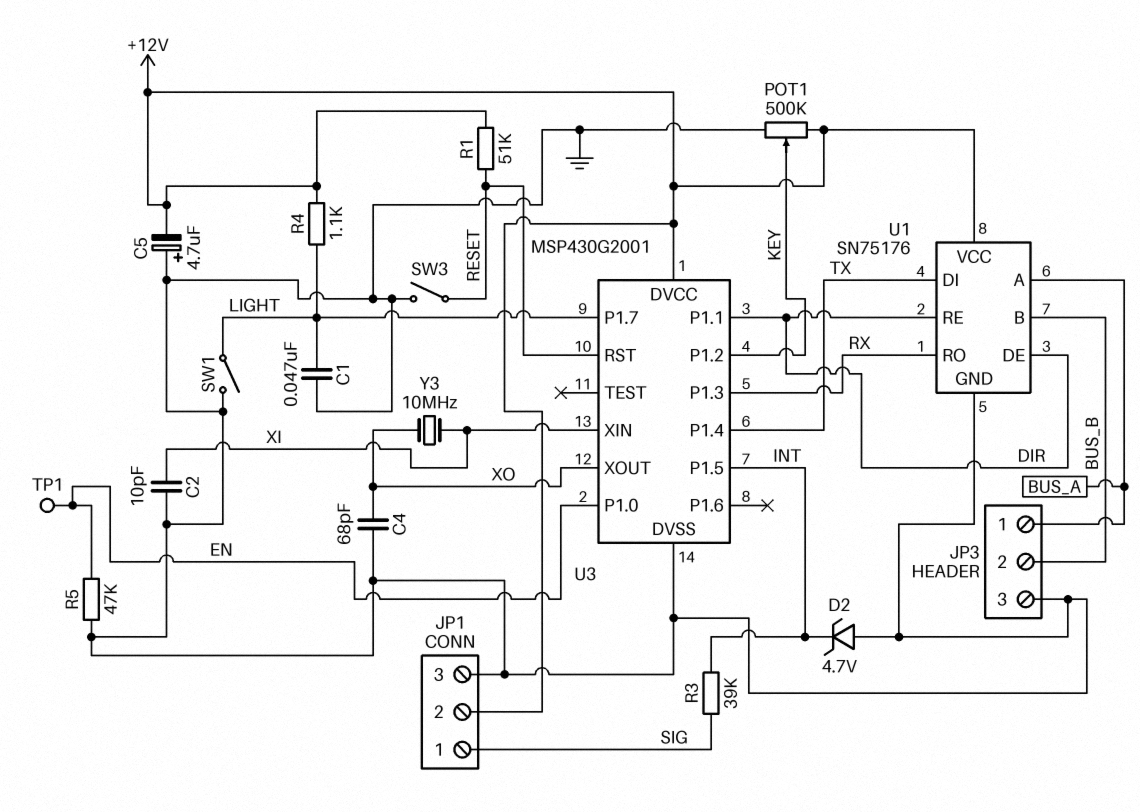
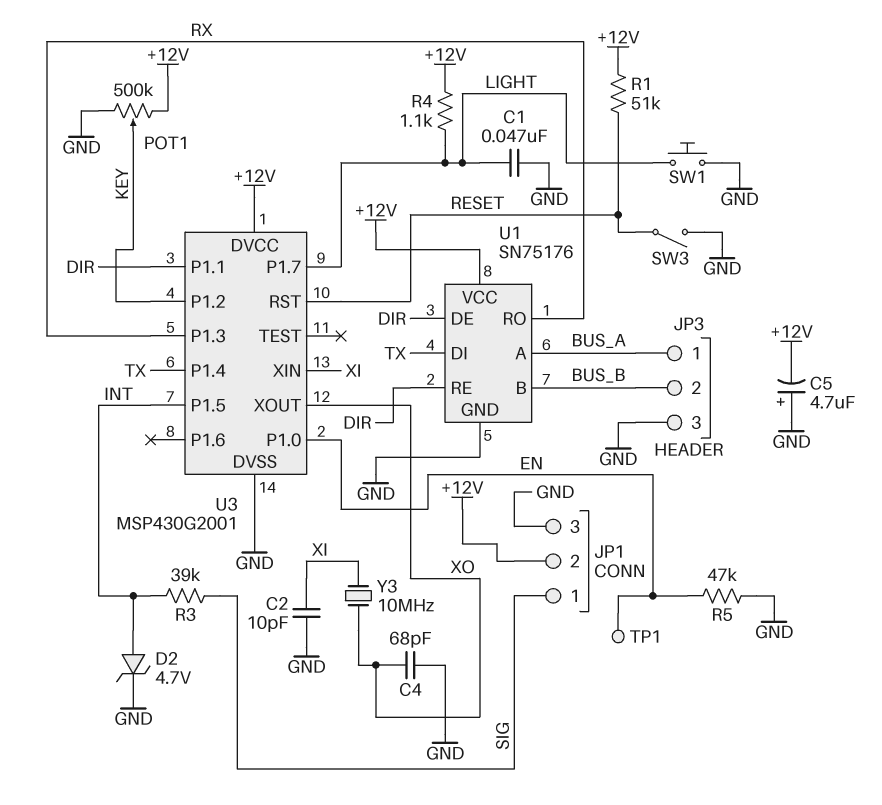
D2: zener 4.7V (A GND, K INT) -> zener 4.7V (A INT, K GND)
SW1: switch (GND, LIGHT) -> button (GND, LIGHT)

